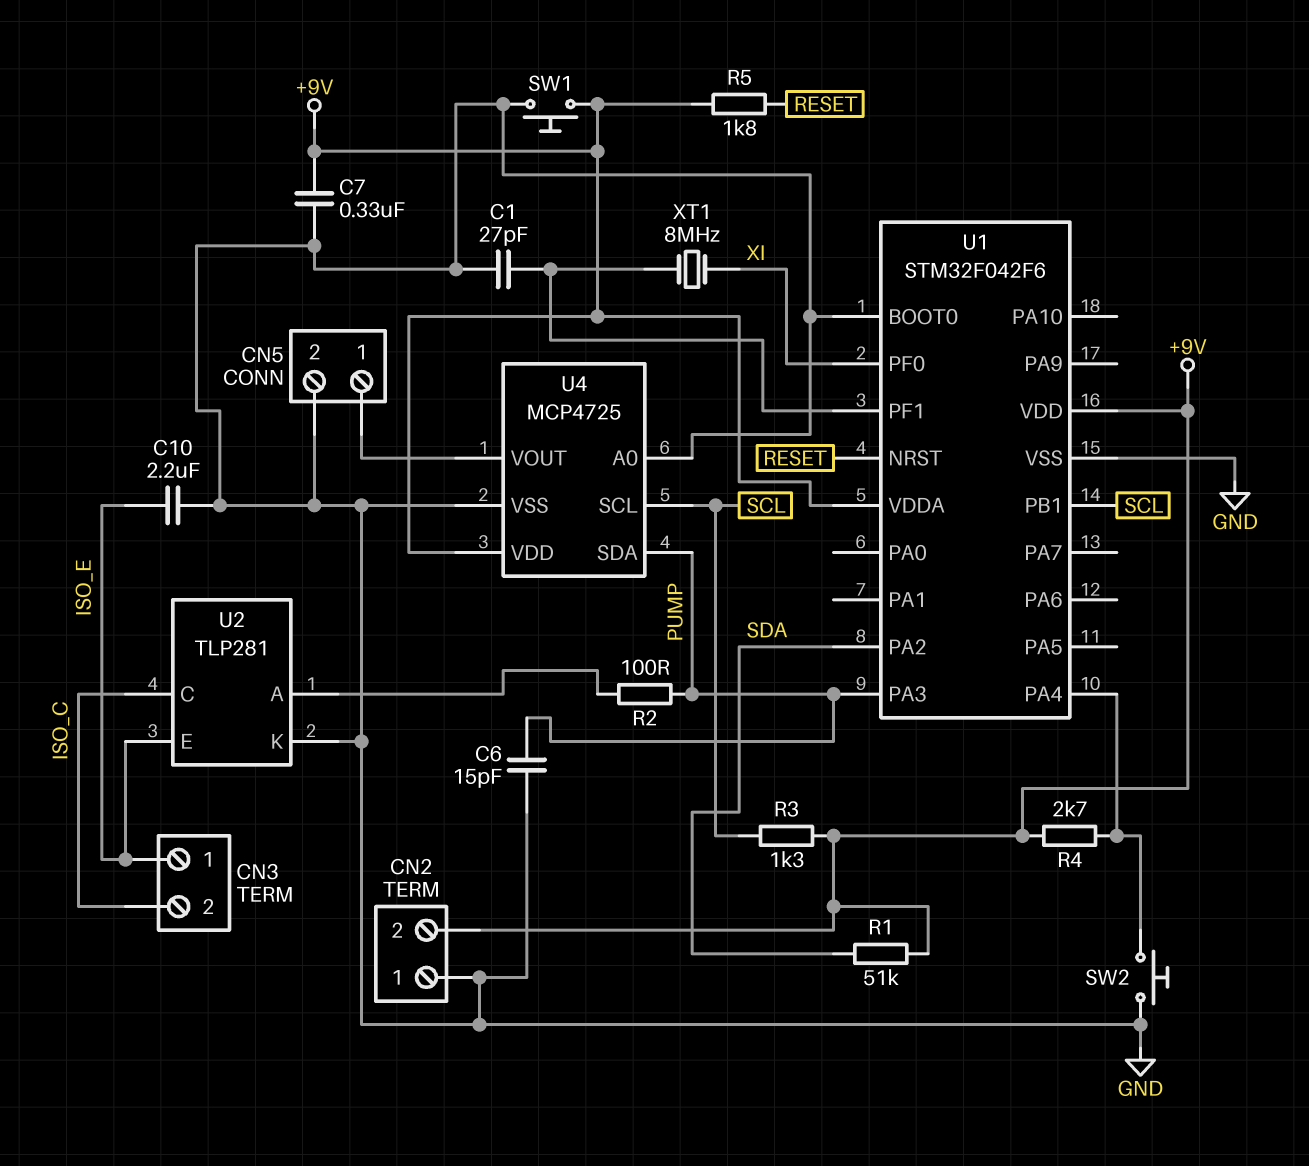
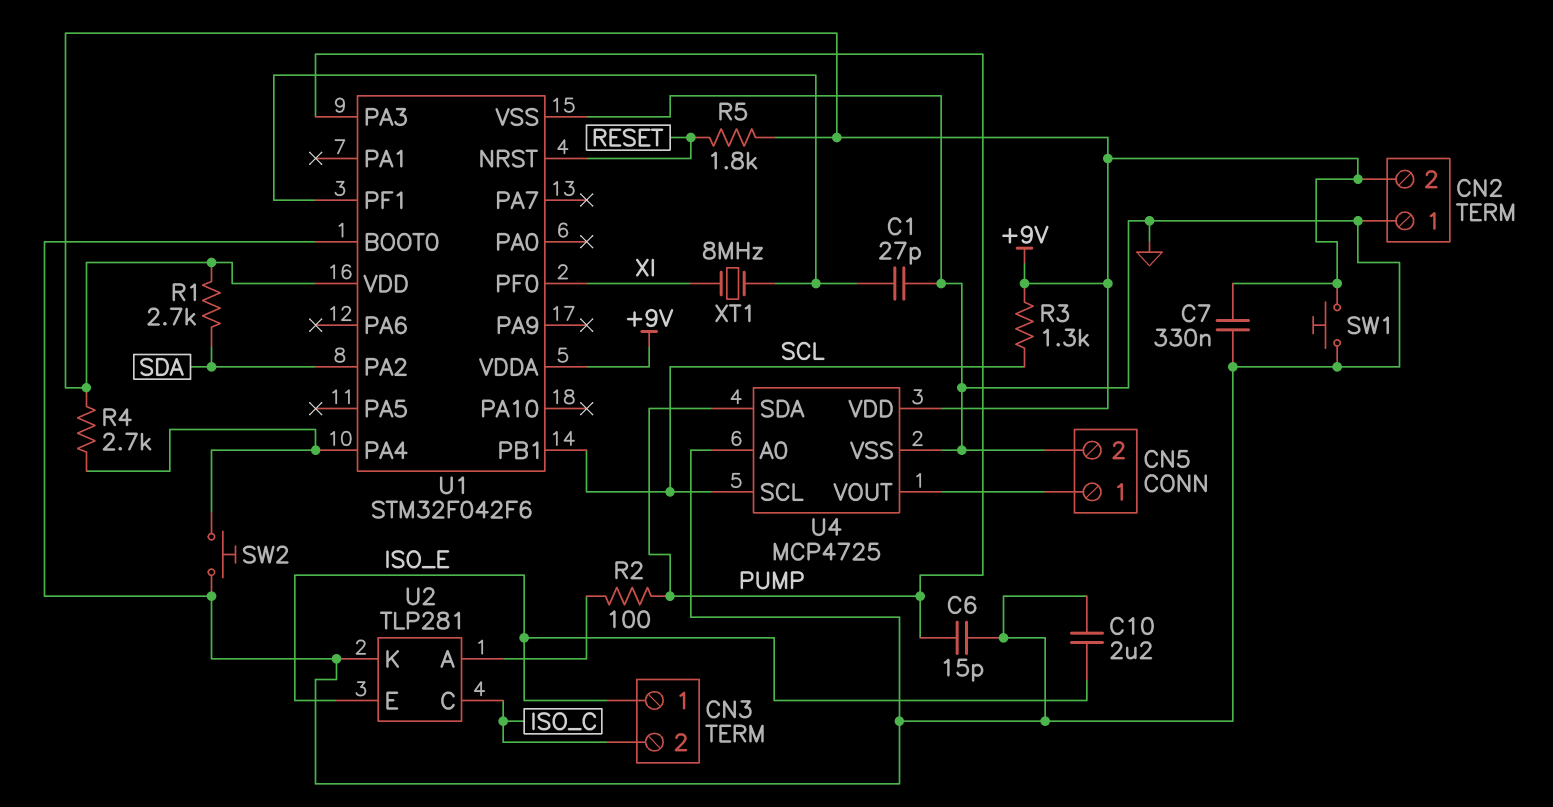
R1: 51k (+9V, SDA) -> 2.7k (+9V, SDA)

